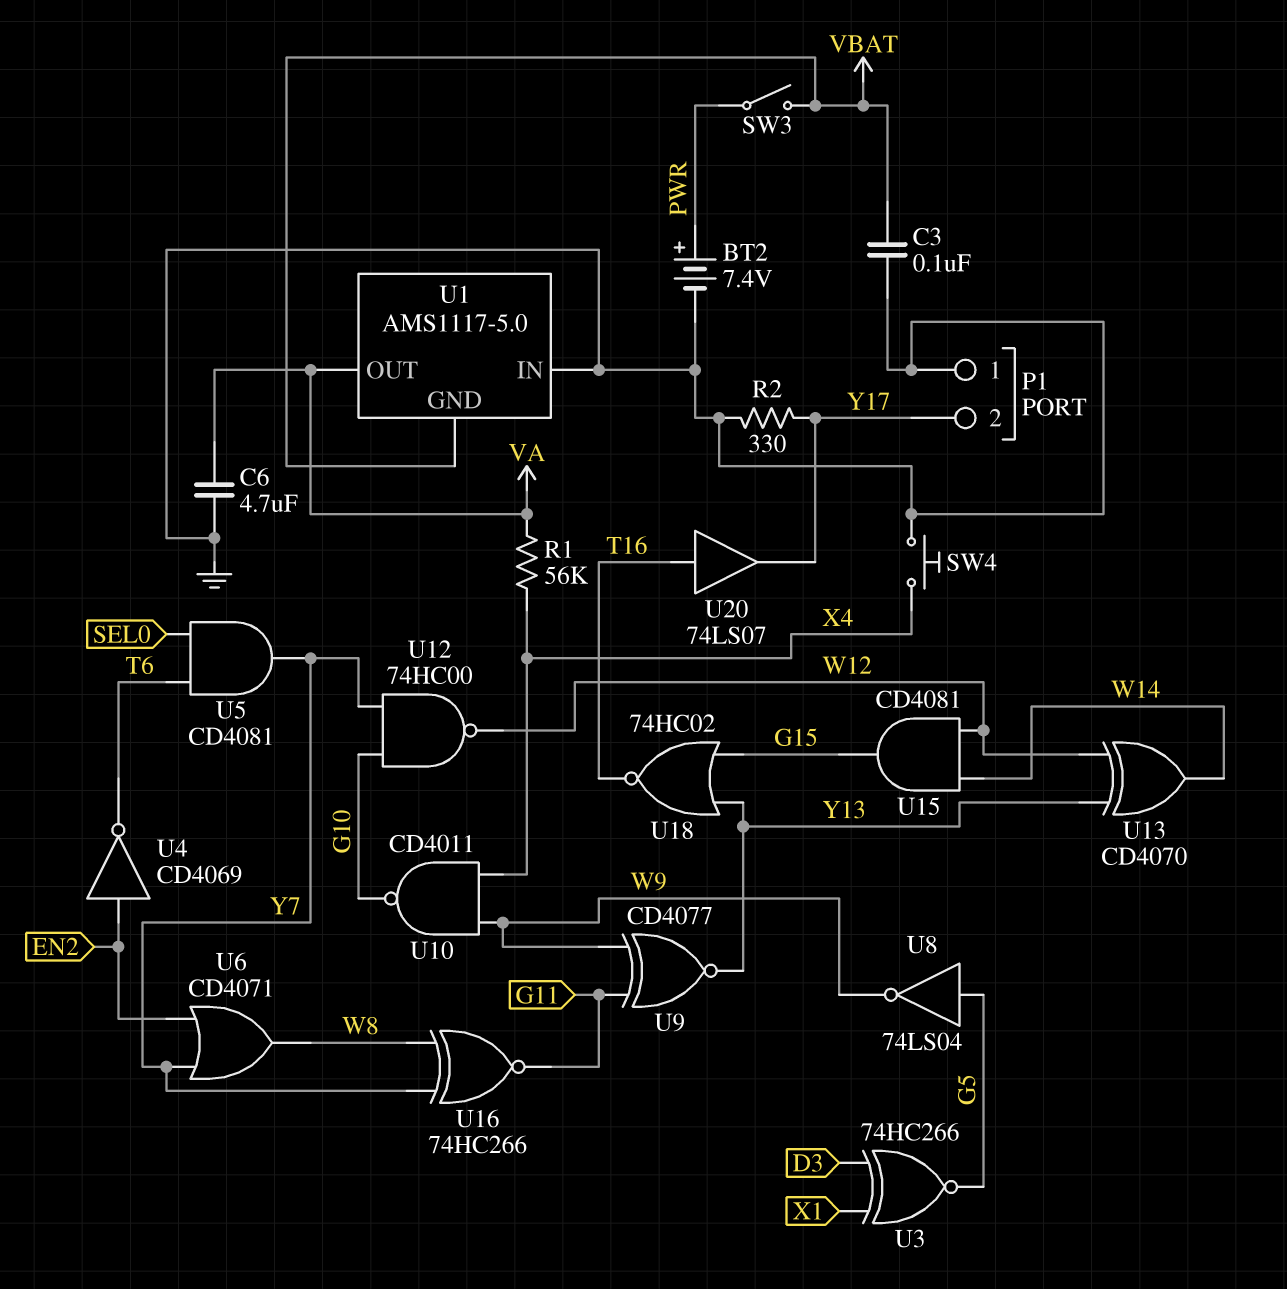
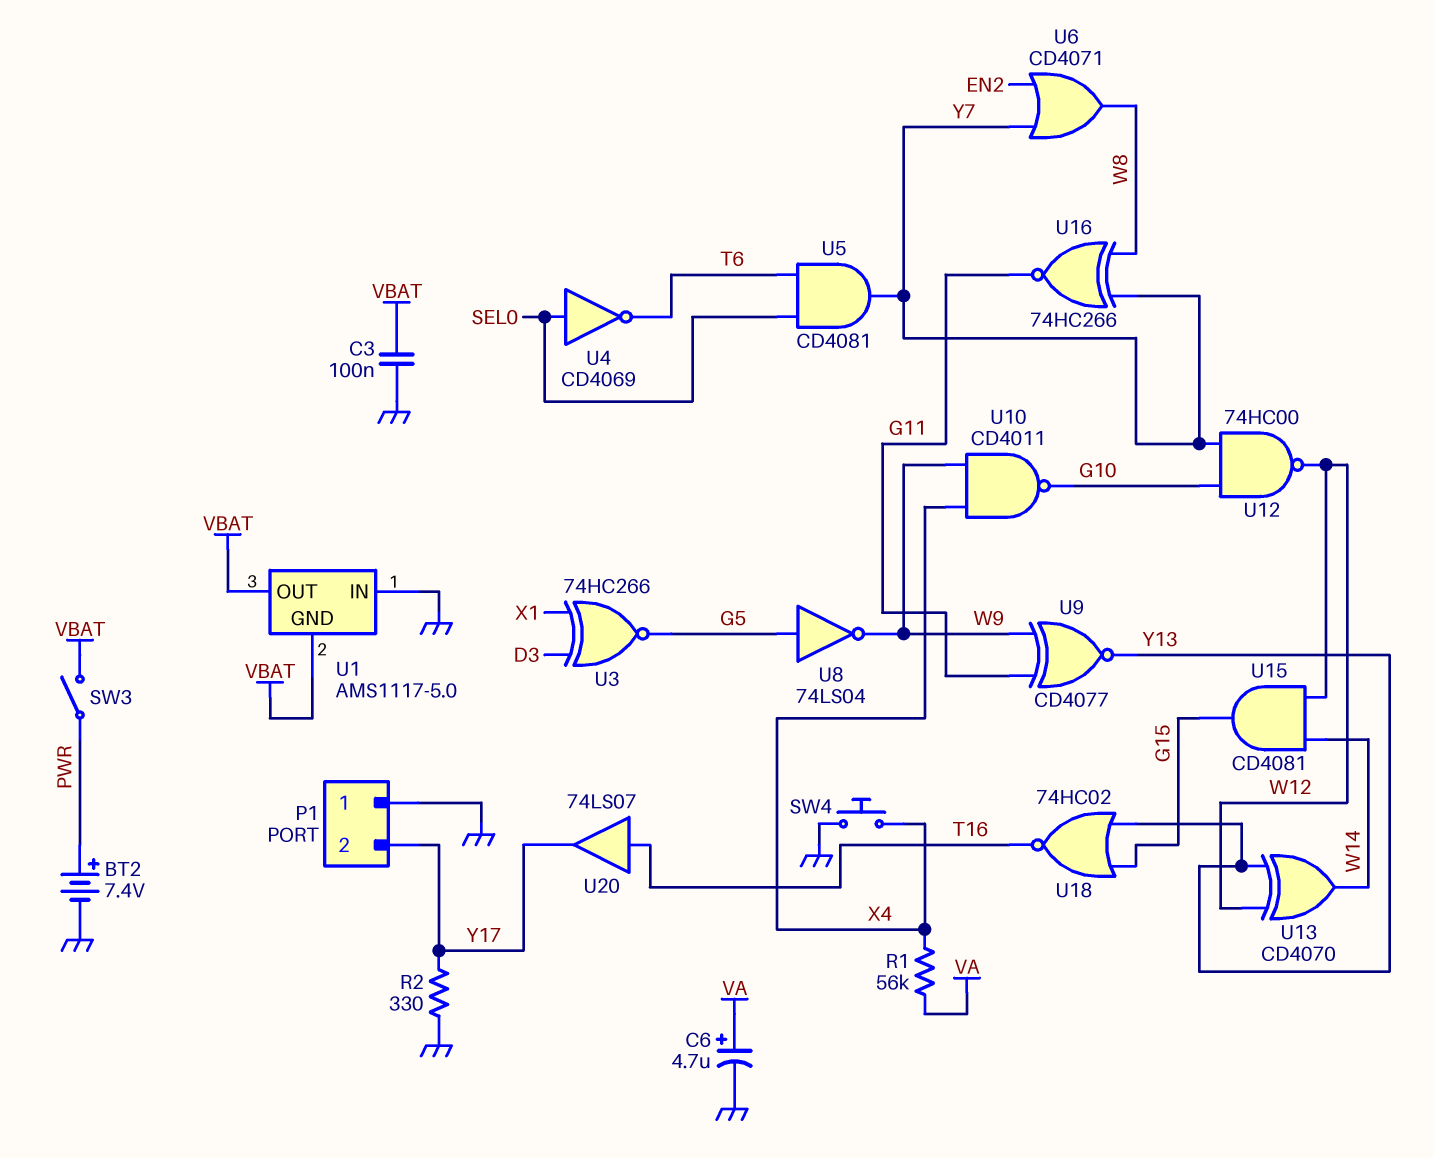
C6: 4.7uF (GND, VA) -> 4.7uF (plus VA, minus GND)
U1 pin OUT: VA -> VBAT
U4: NOT CD4069 (in EN2, out T6) -> NOT CD4069 (in SEL0, out T6)

